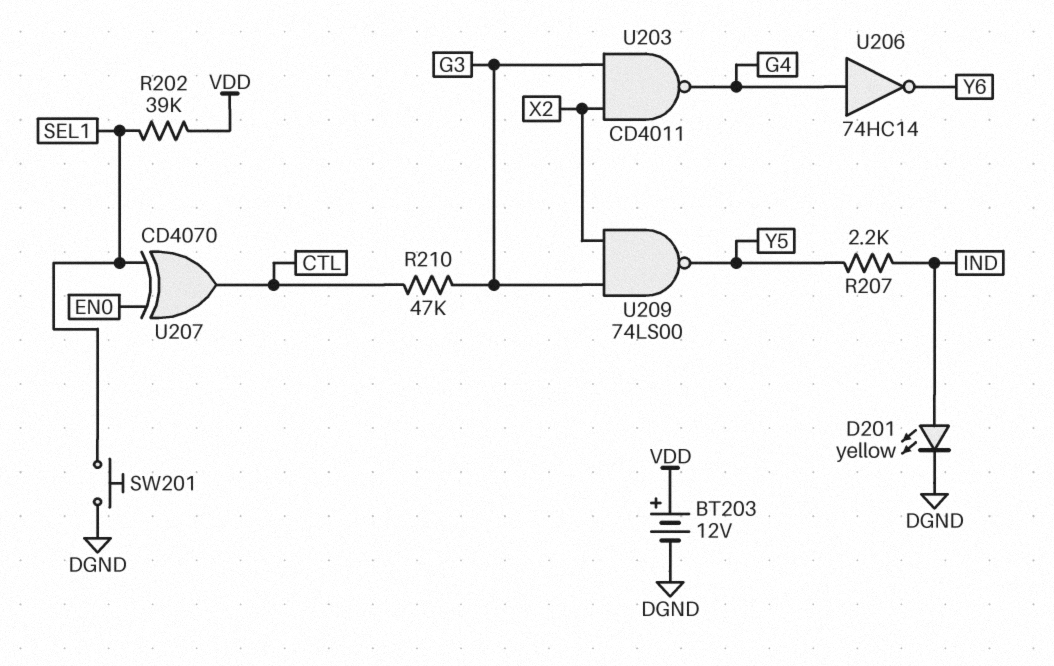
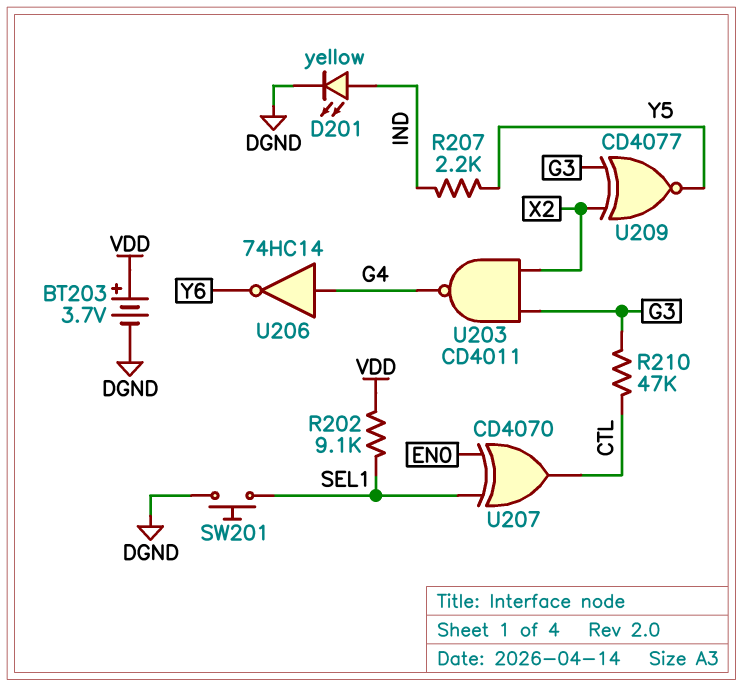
BT203: 12V (plus VDD, minus DGND) -> 3.7V (plus VDD, minus DGND)
R202: 39k (SEL1, VDD) -> 9.1k (SEL1, VDD)
U209: NAND 74LS00 (in G3, in X2, out Y5) -> XNOR CD4077 (in G3, in X2, out Y5)

